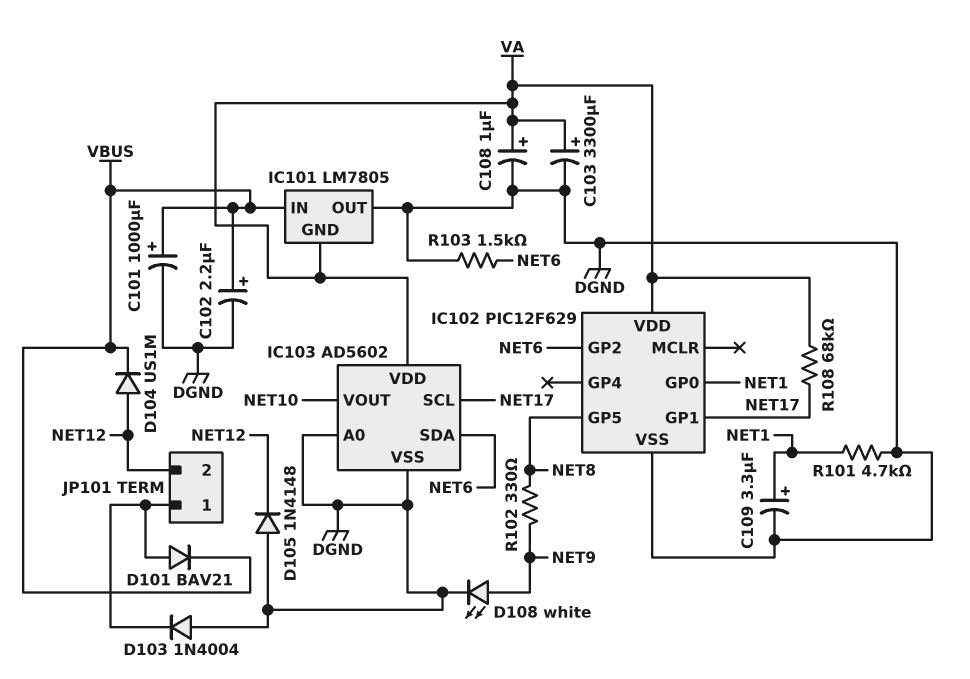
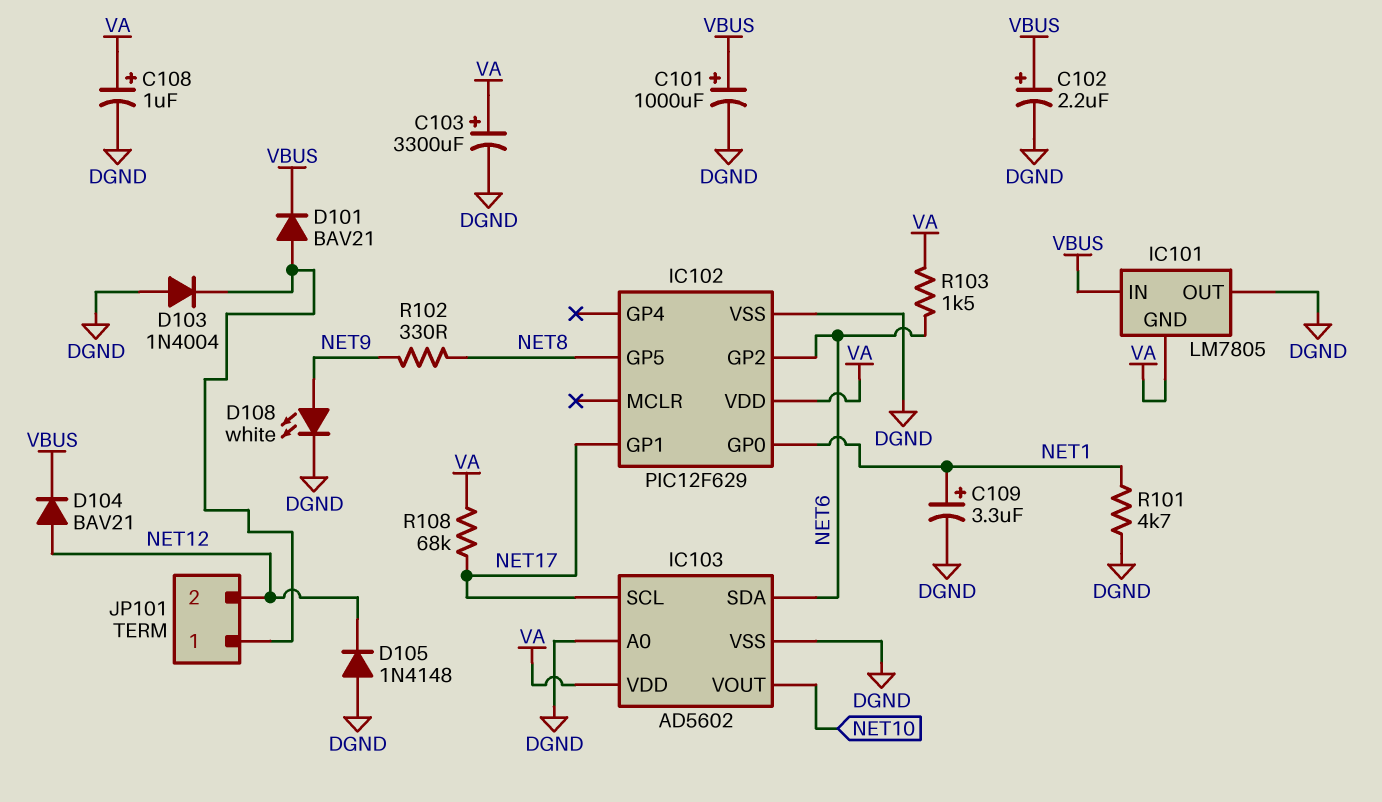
D104: diode US1M (A NET12, K VBUS) -> diode BAV21 (A NET12, K VBUS)
R103: 1.5k (DGND, NET6) -> 1.5k (NET6, VA)

